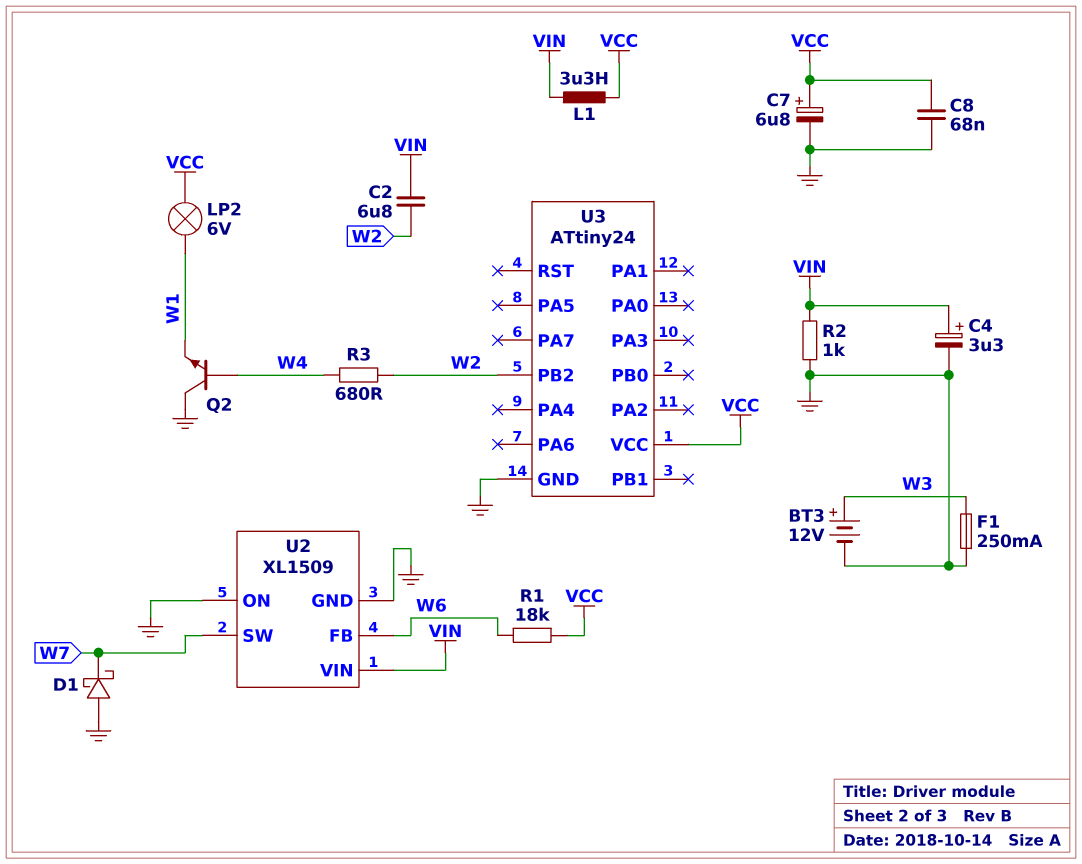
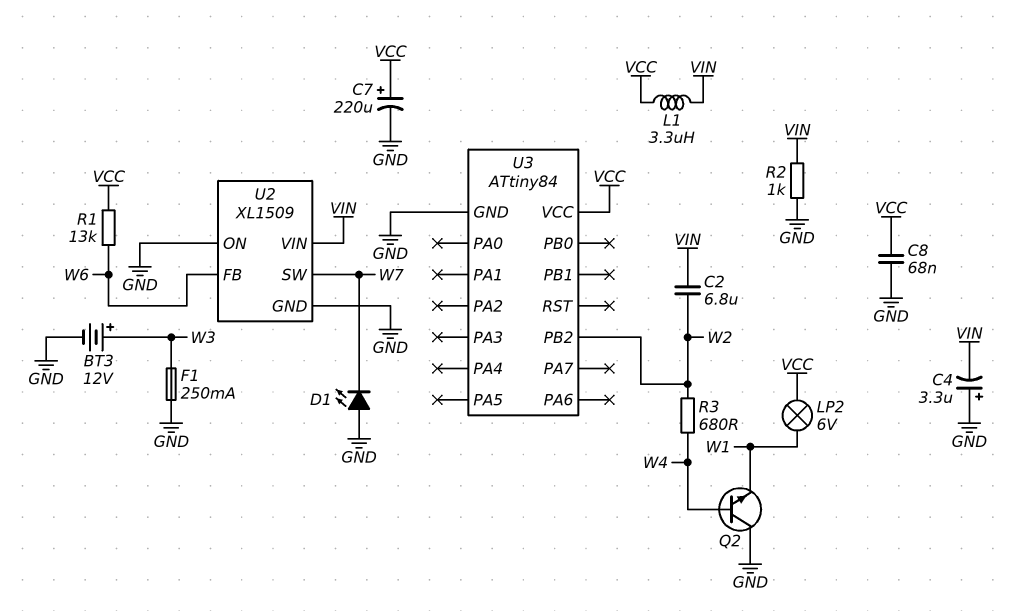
C4: 3.3uF (plus VIN, minus GND) -> 3.3uF (plus GND, minus VIN)
C7: 6.8uF (plus VCC, minus GND) -> 220uF (plus VCC, minus GND)
D1: schottky (A GND, K W7) -> LED (A GND, K W7)
R1: 18k (VCC, W6) -> 13k (VCC, W6)
U3: ATtiny24 -> ATtiny84

